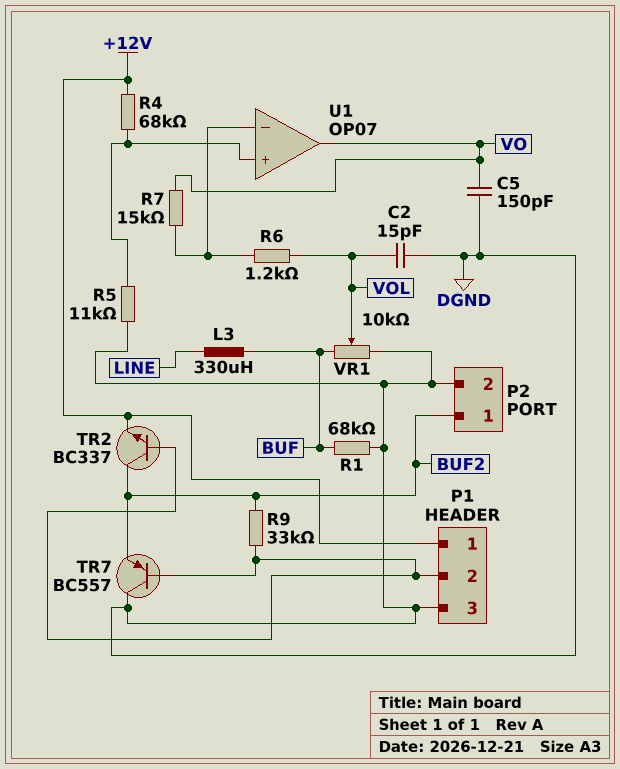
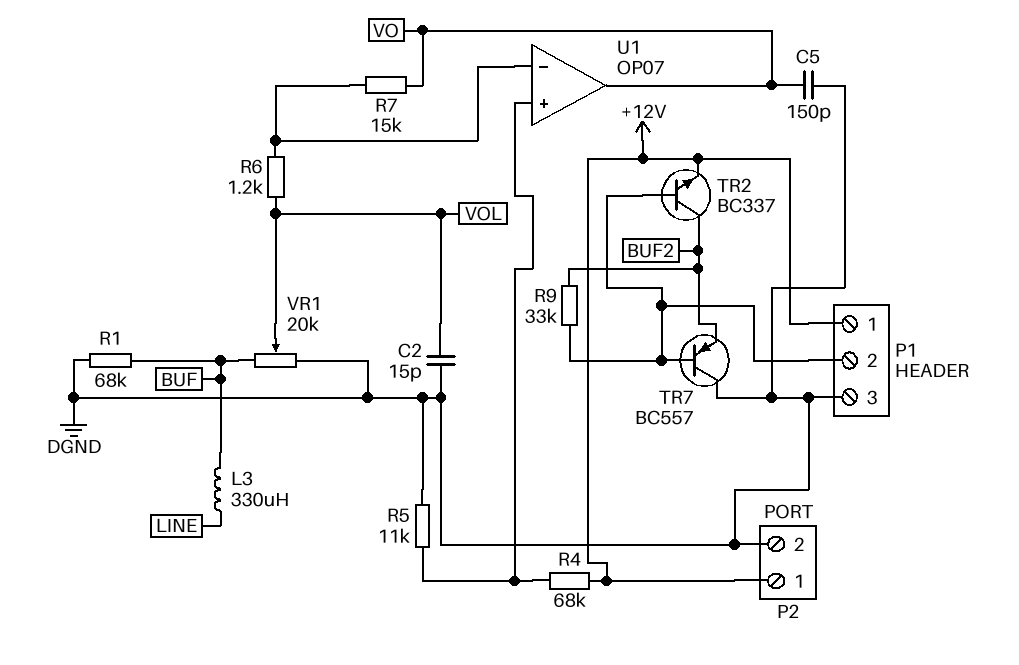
P2 pin 1: BUF2 -> +12V
VR1: 10k (BUF, DGND, wiper VOL) -> 20k (BUF, DGND, wiper VOL)

